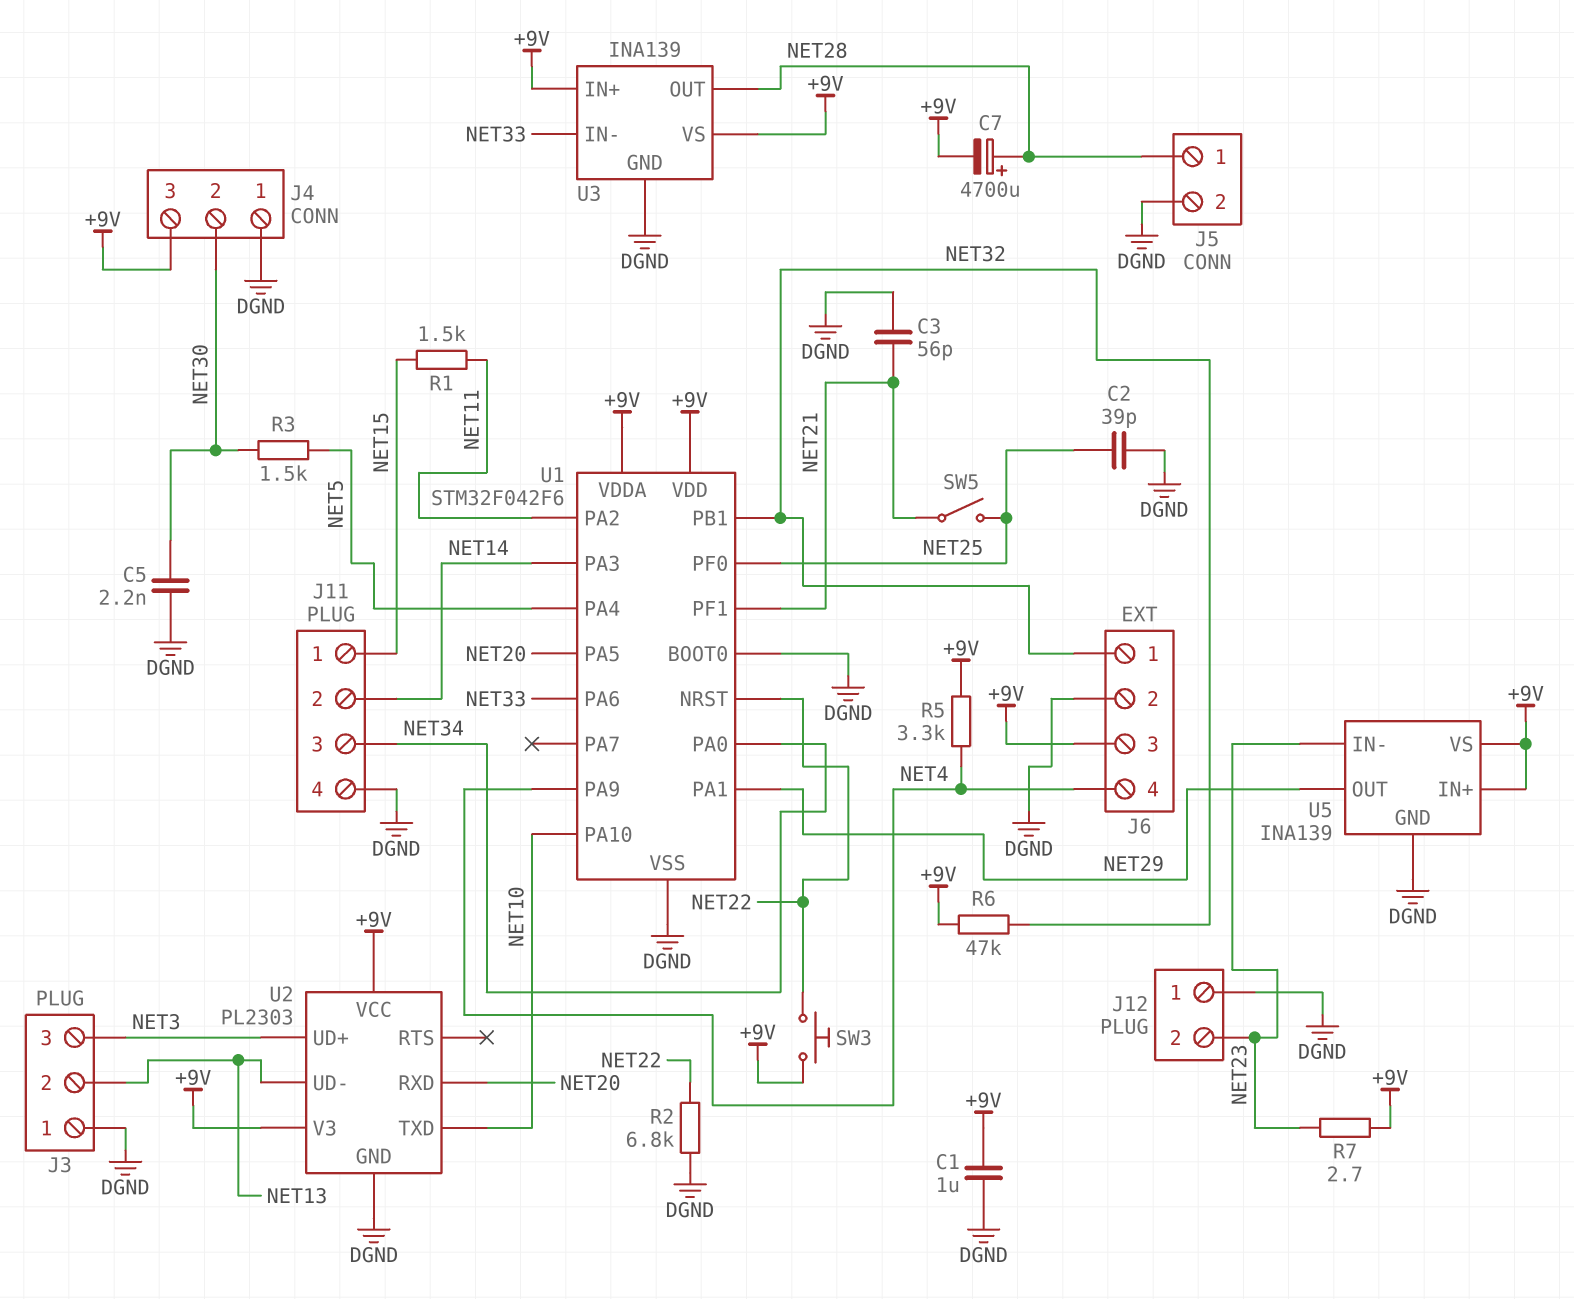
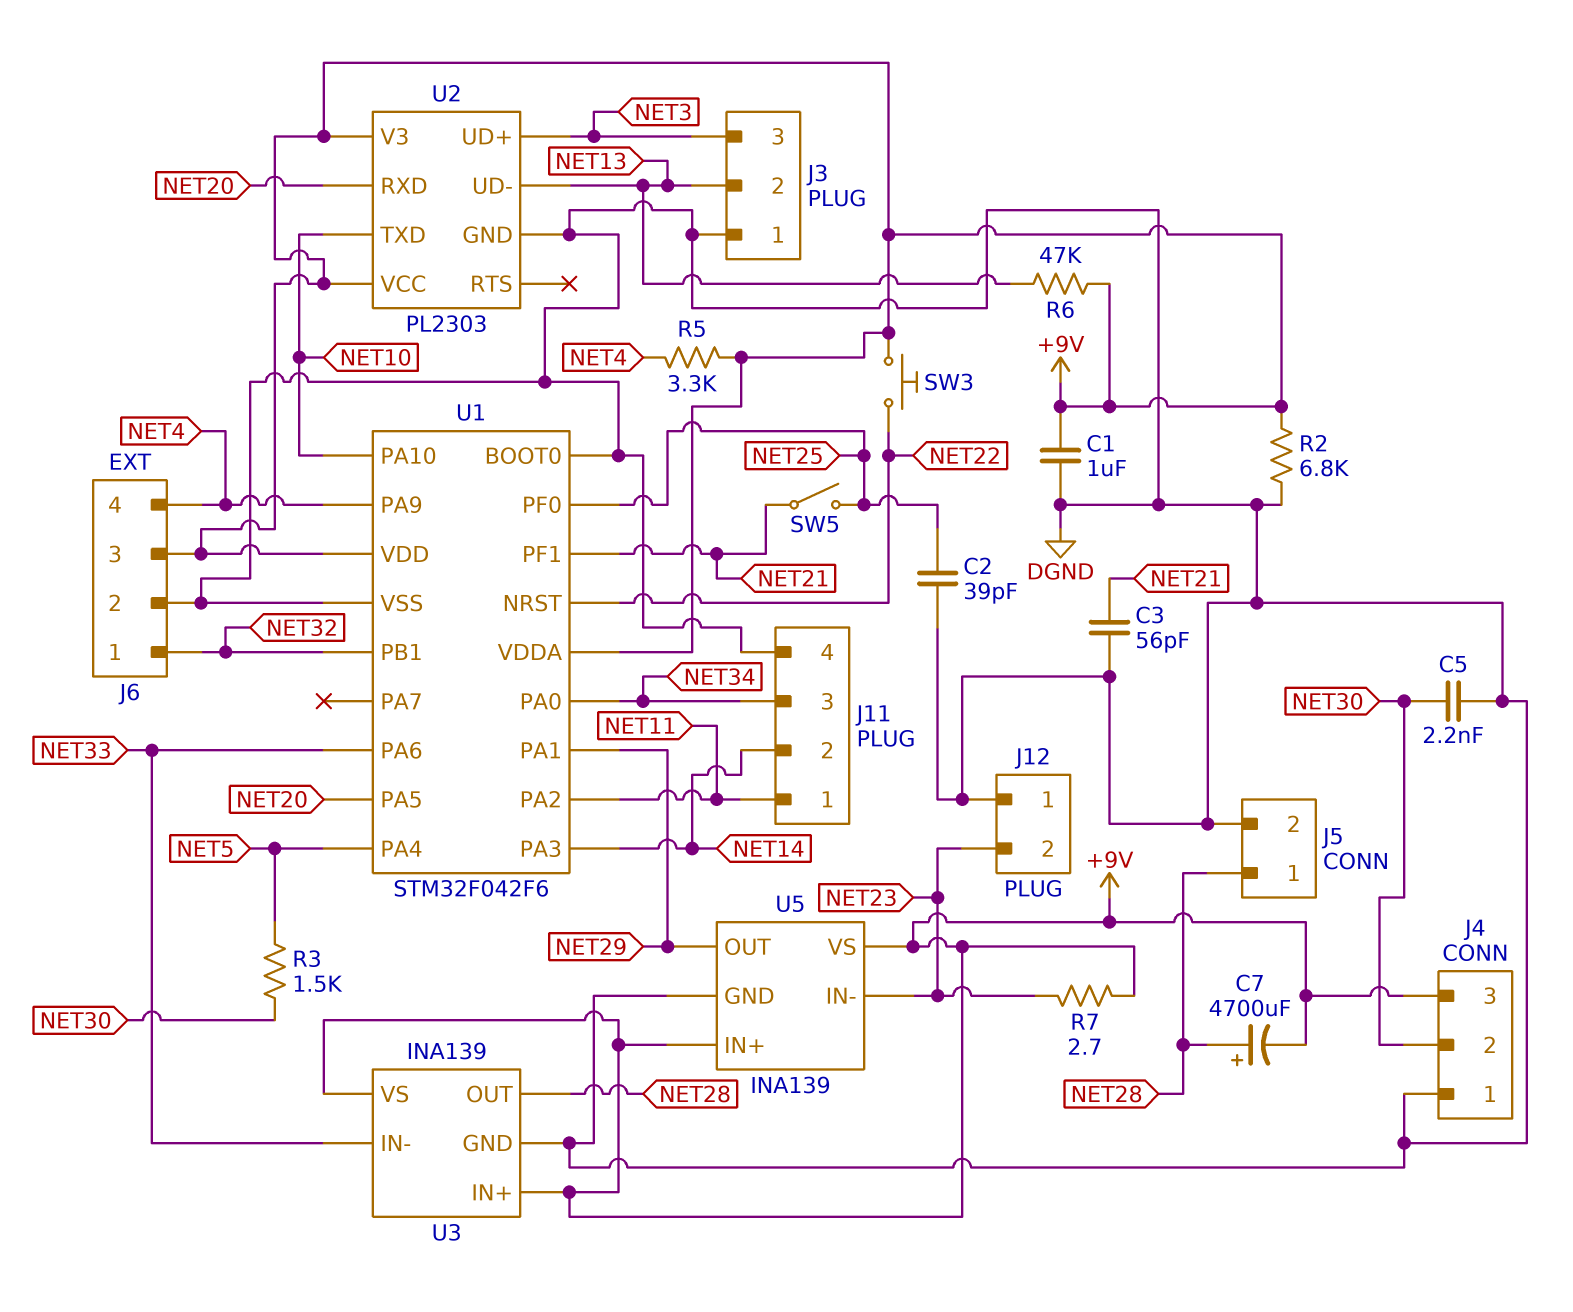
J11 pin 1: NET15 -> NET11
R1: 1.5k (NET11, NET15) -> none
R2: 6.8k (DGND, NET22) -> 6.8k (+9V, DGND)
R6: 47k (+9V, NET32) -> 47k (+9V, NET13)

